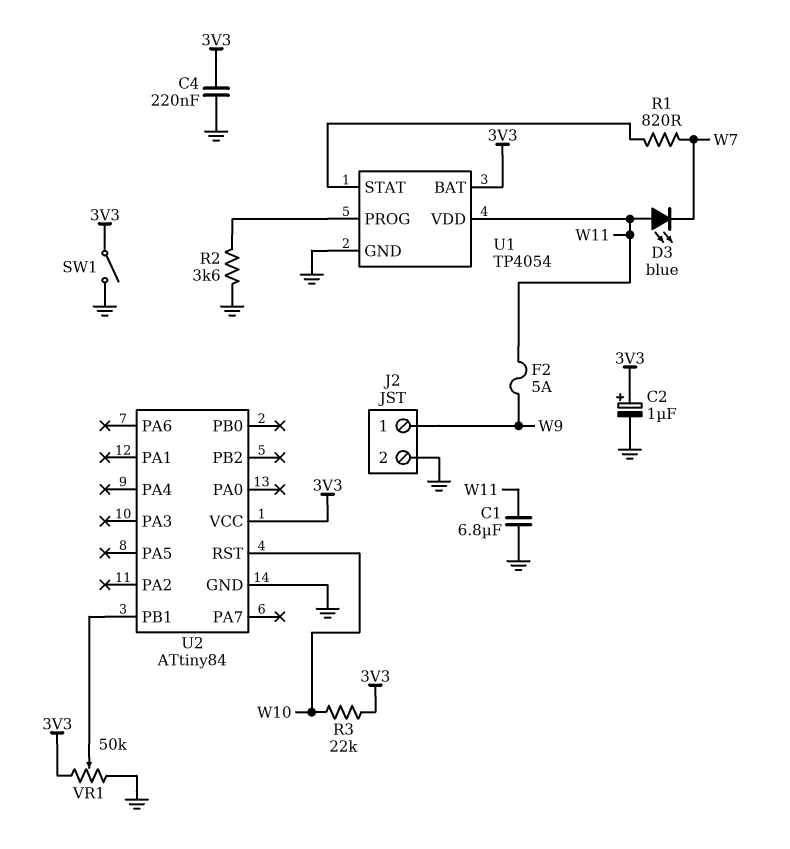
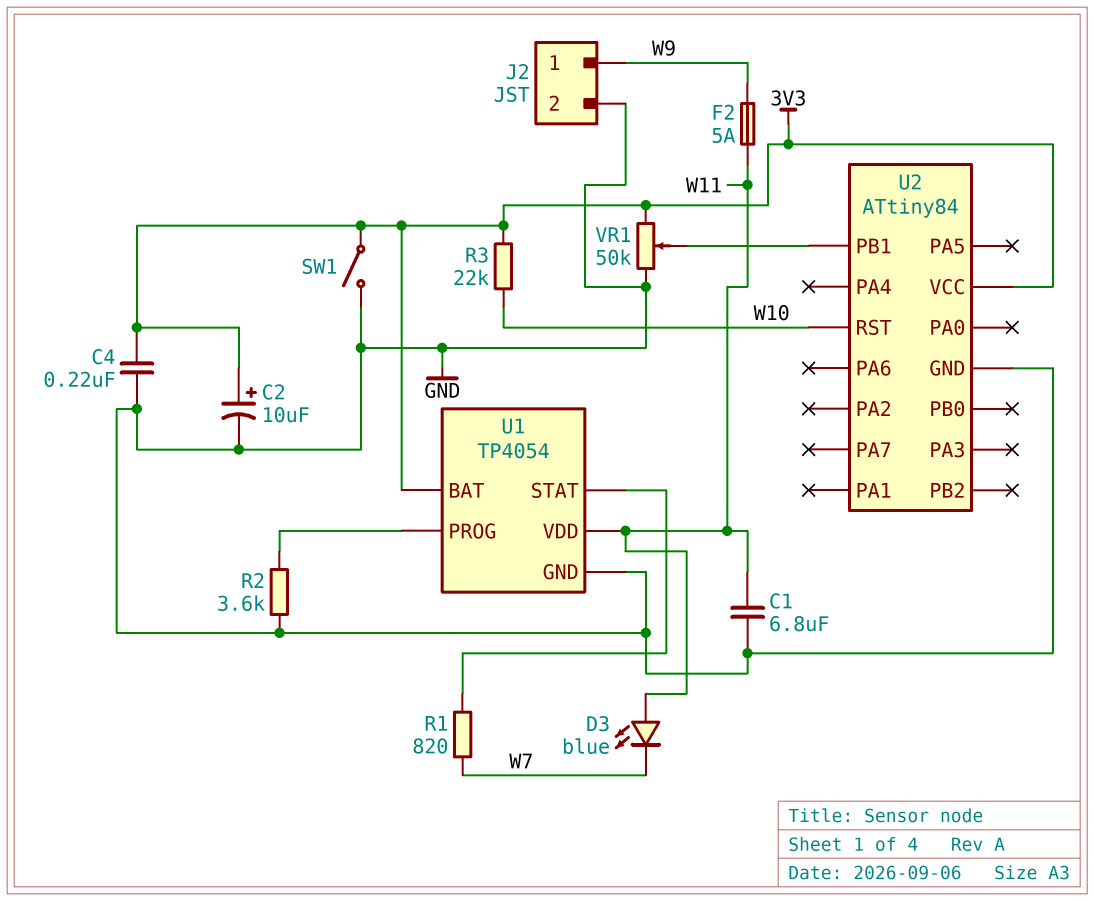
C2: 1uF (plus 3V3, minus GND) -> 10uF (plus 3V3, minus GND)

